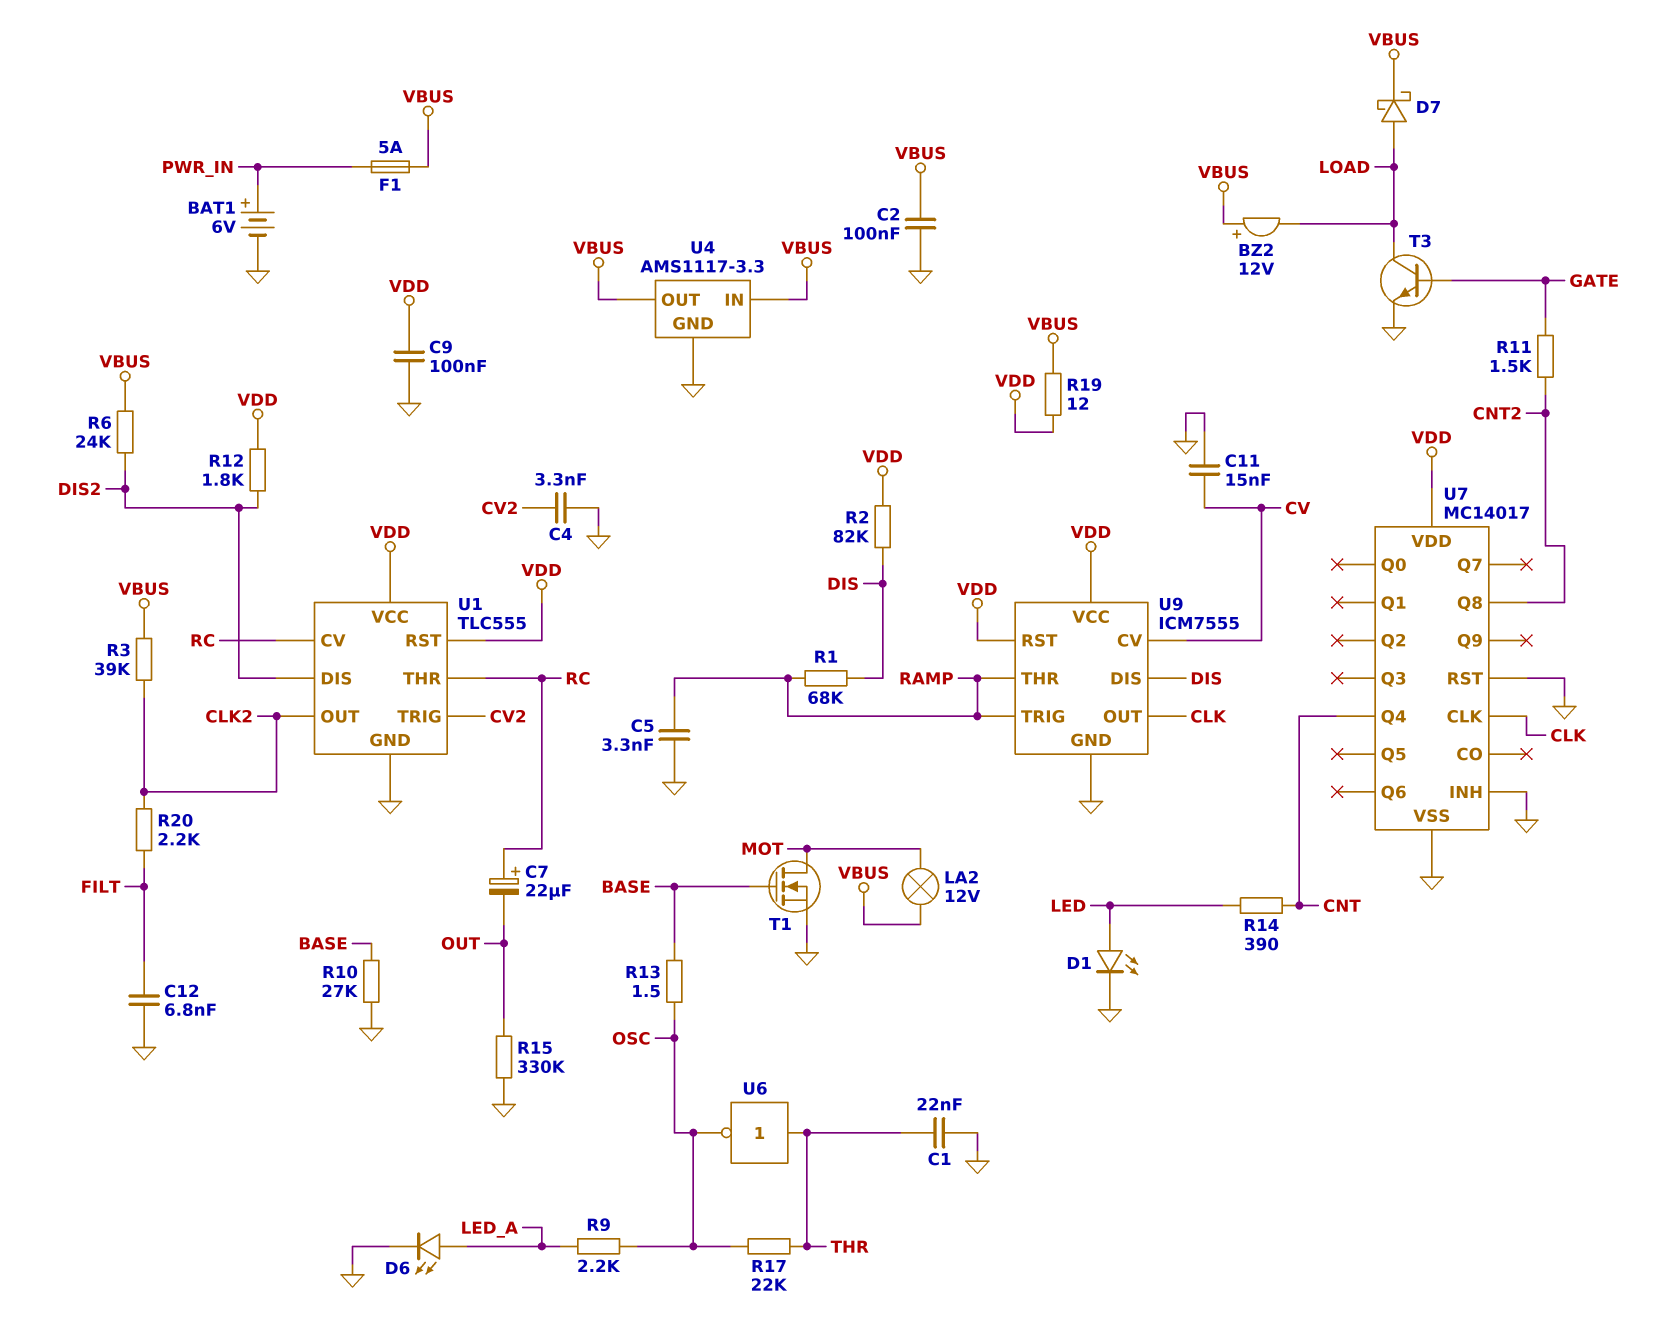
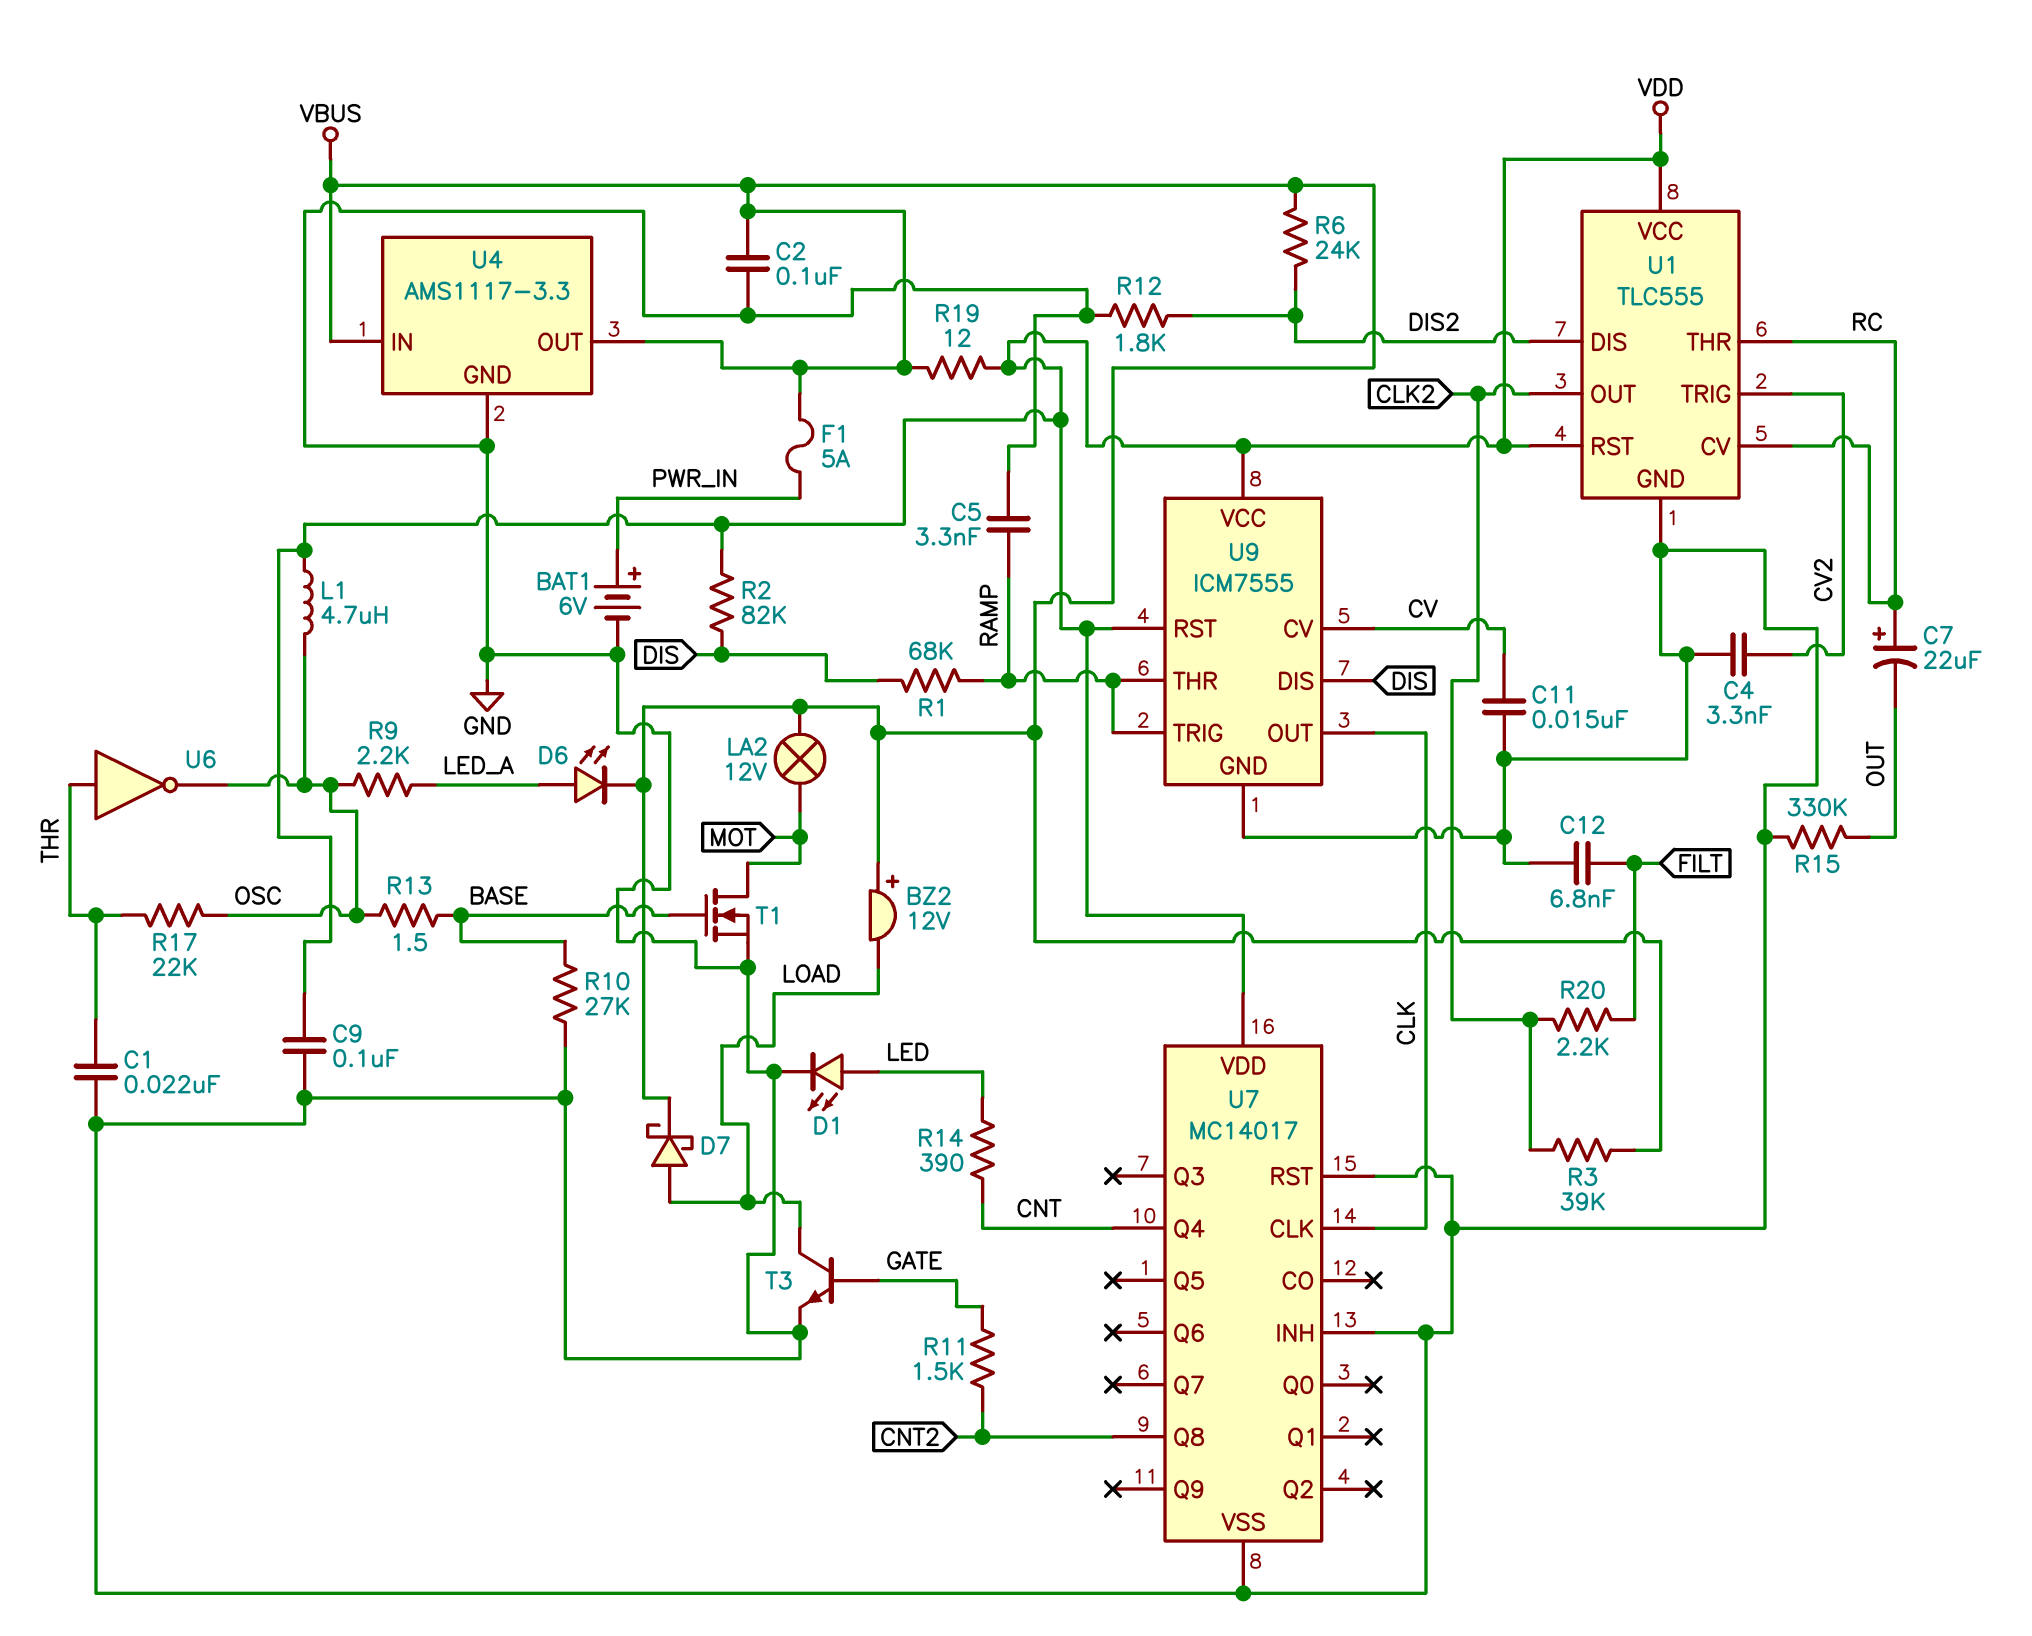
D6: LED (A LED_A, K GND) -> LED (A LED_A, K VBUS)
L1: none -> 4.7uH (OSC, VDD)
R12: 1.8k (DIS2, VDD) -> 1.8k (DIS2, GND)

